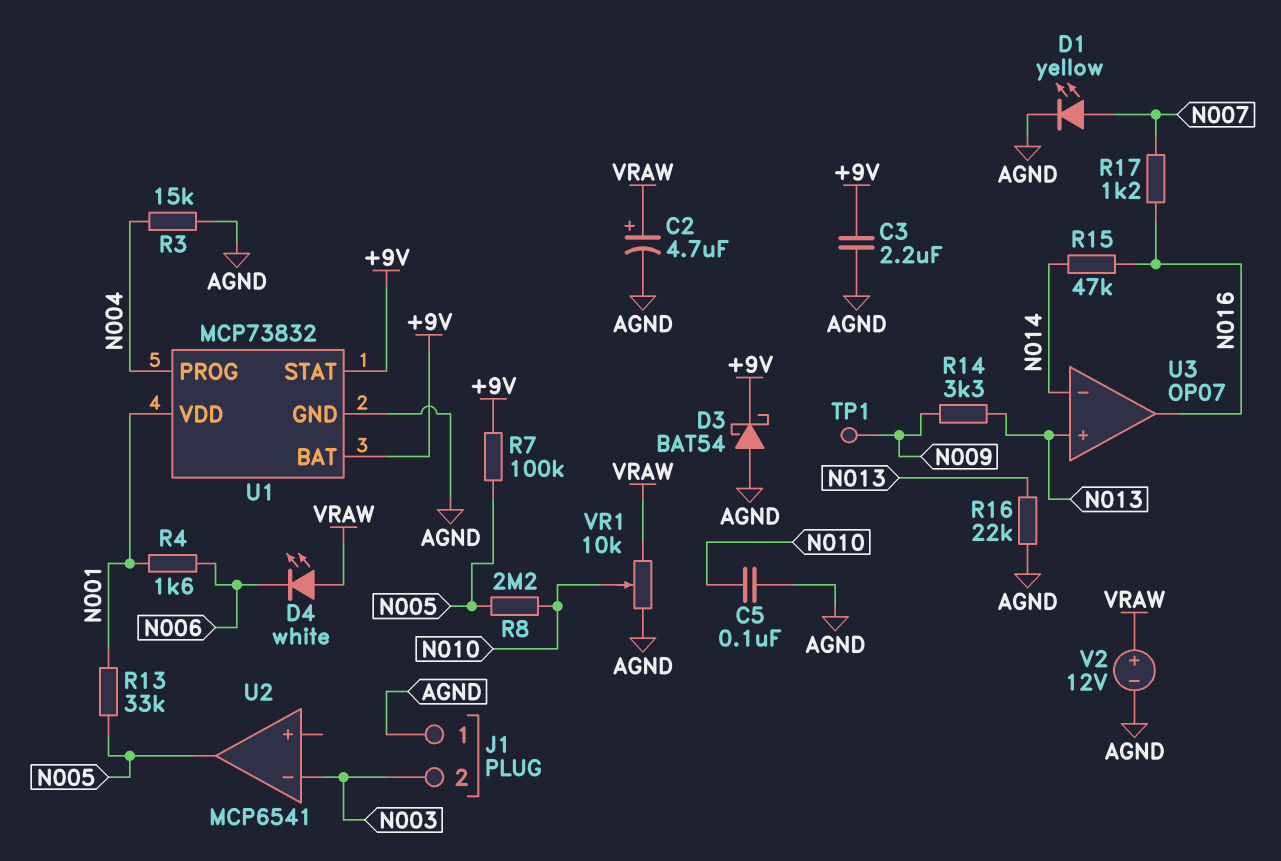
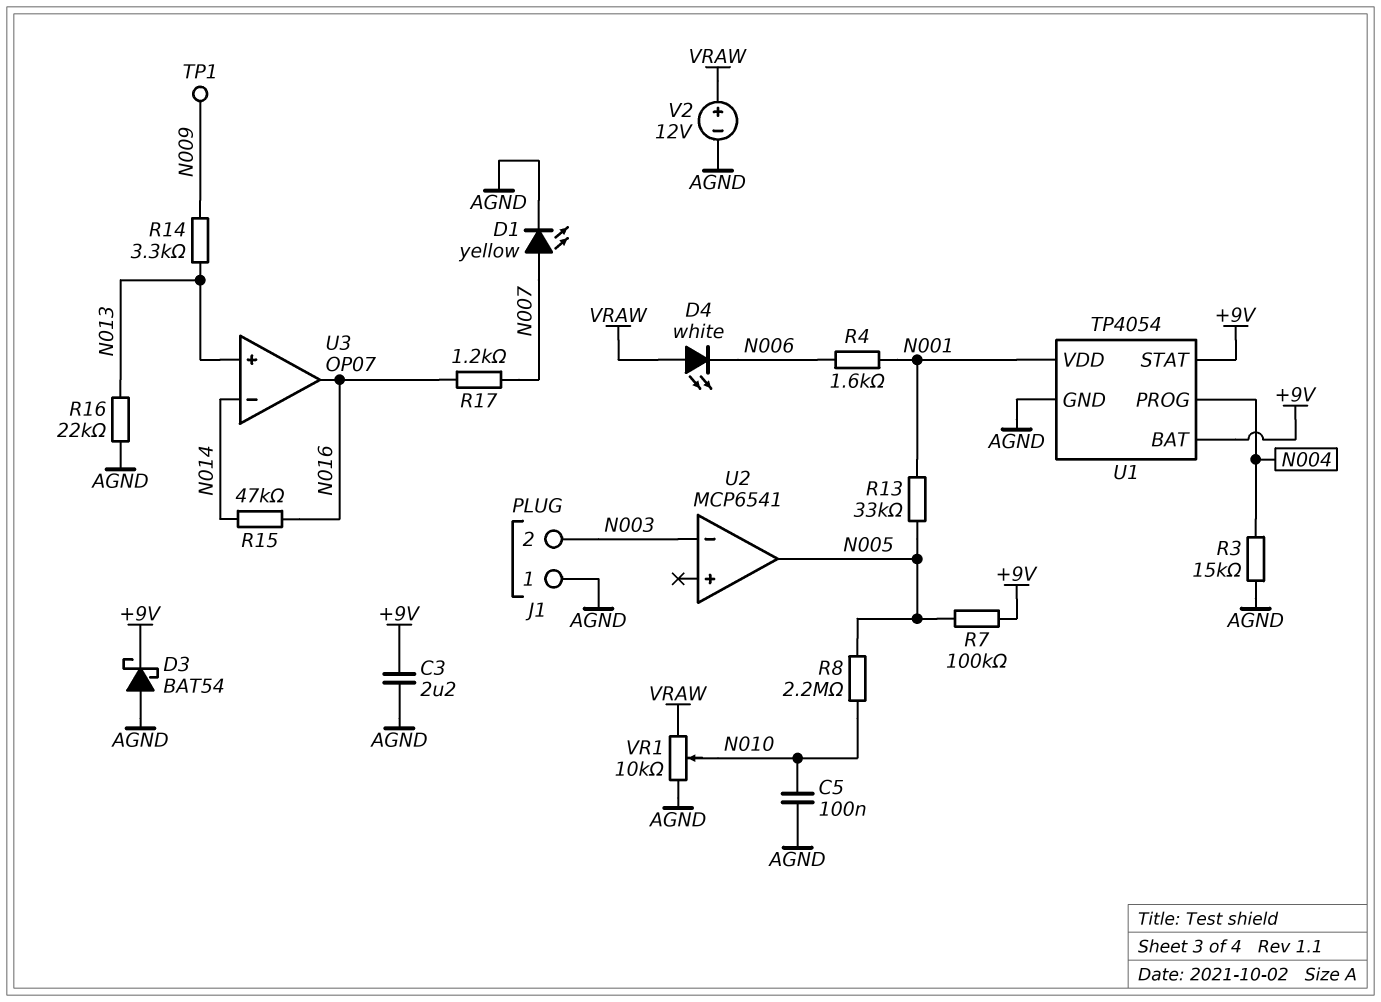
C2: 4.7uF (plus VRAW, minus AGND) -> none
U1: MCP73832 -> TP4054

